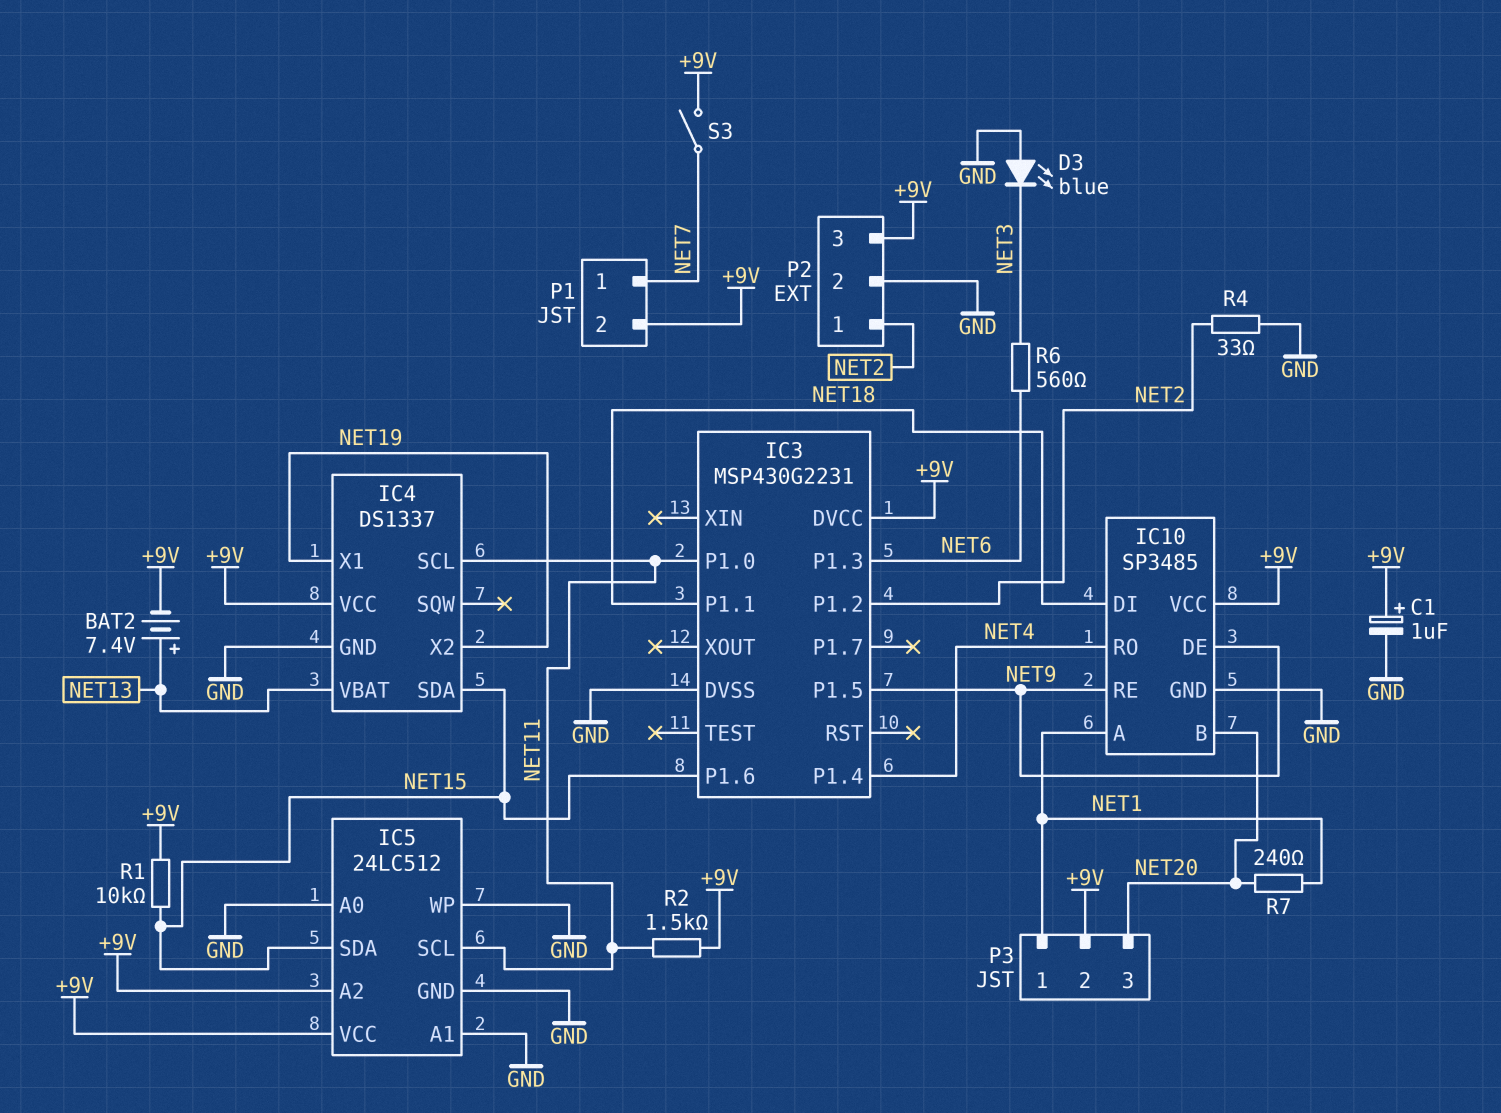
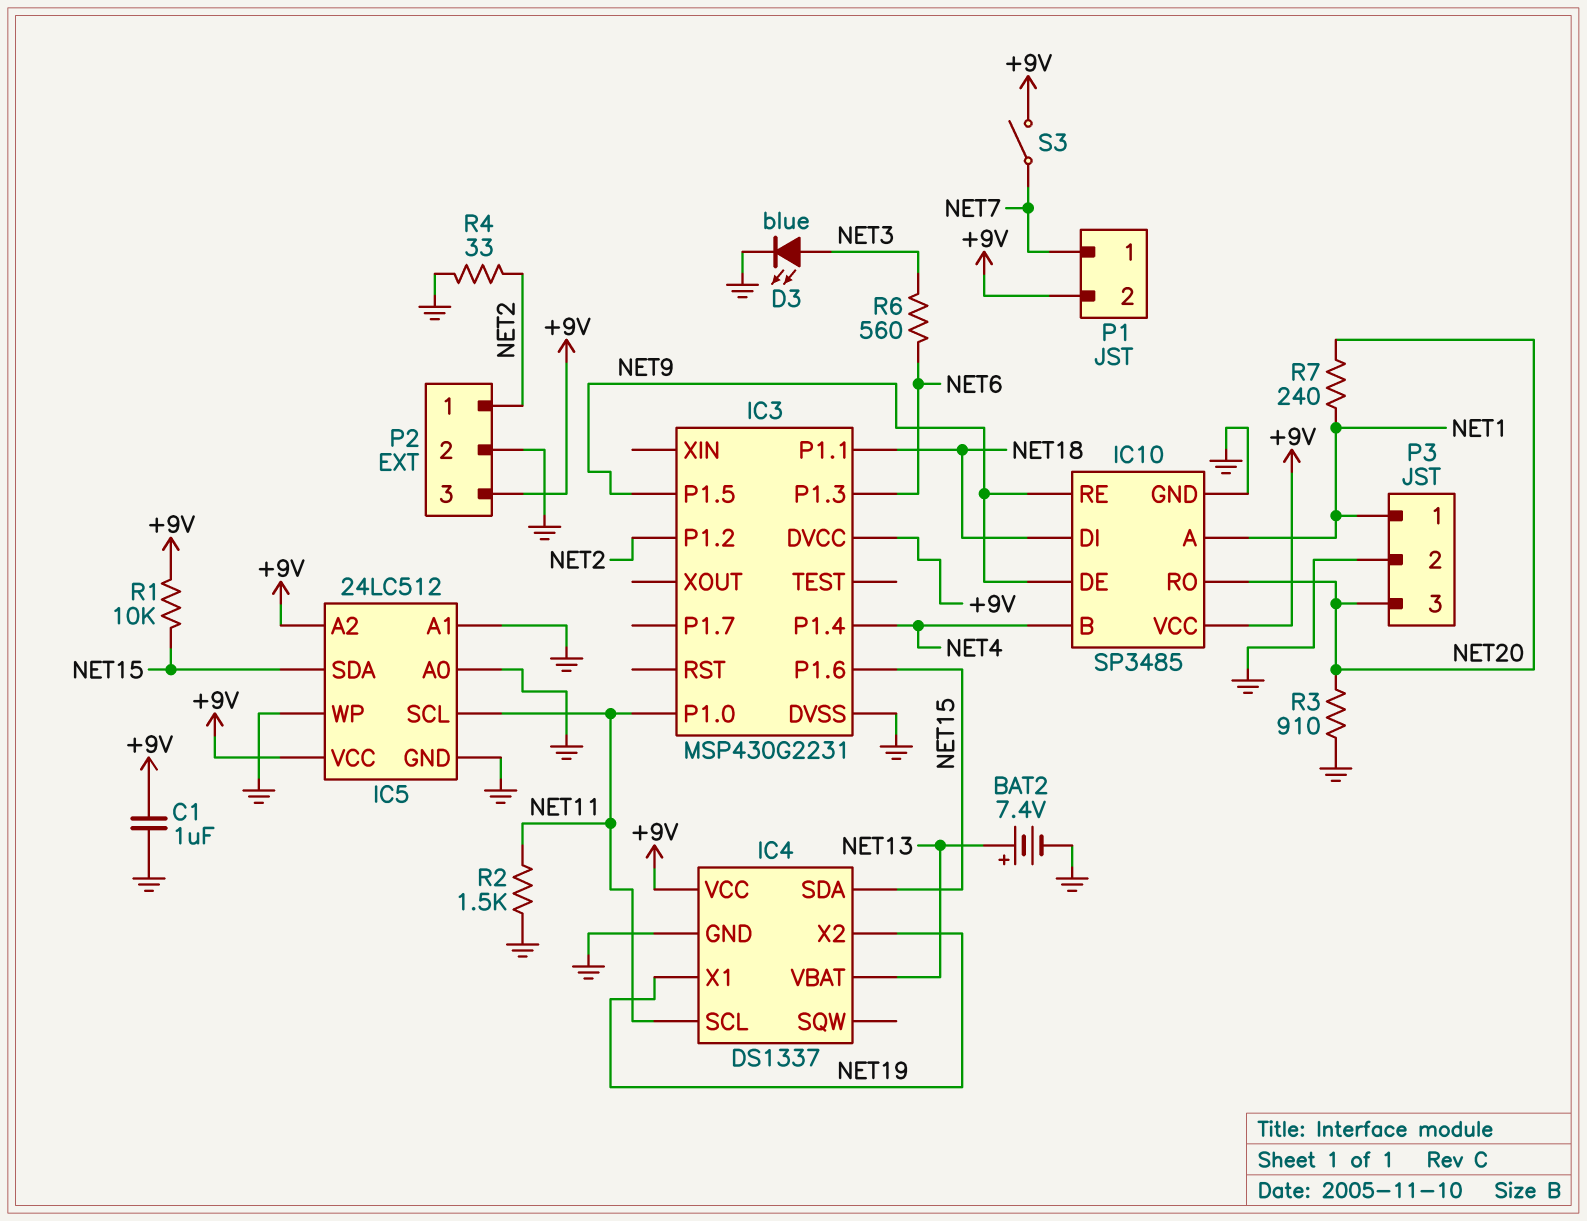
BAT2: 7.4V (plus NET13, minus +9V) -> 7.4V (plus NET13, minus GND)
C1: 1uF (plus +9V, minus GND) -> 1uF (+9V, GND)
D3: LED blue (A GND, K NET3) -> LED blue (A NET3, K GND)
IC10 pin B: NET20 -> NET4
IC10 pin RO: NET4 -> NET20
P3 pin 2: +9V -> GND
R2: 1.5k (+9V, NET11) -> 1.5k (GND, NET11)
R3: none -> 910 (GND, NET20)

